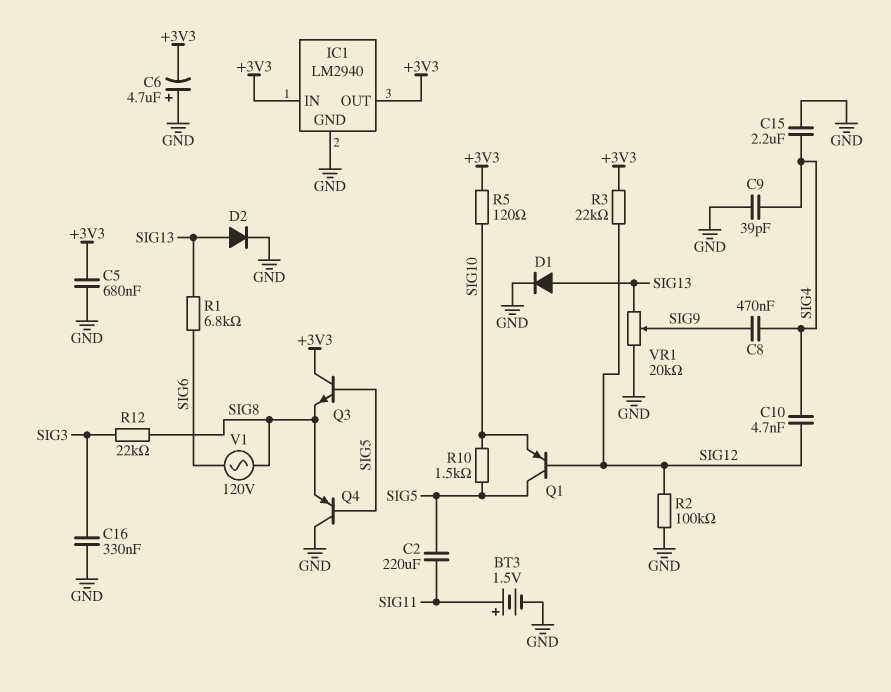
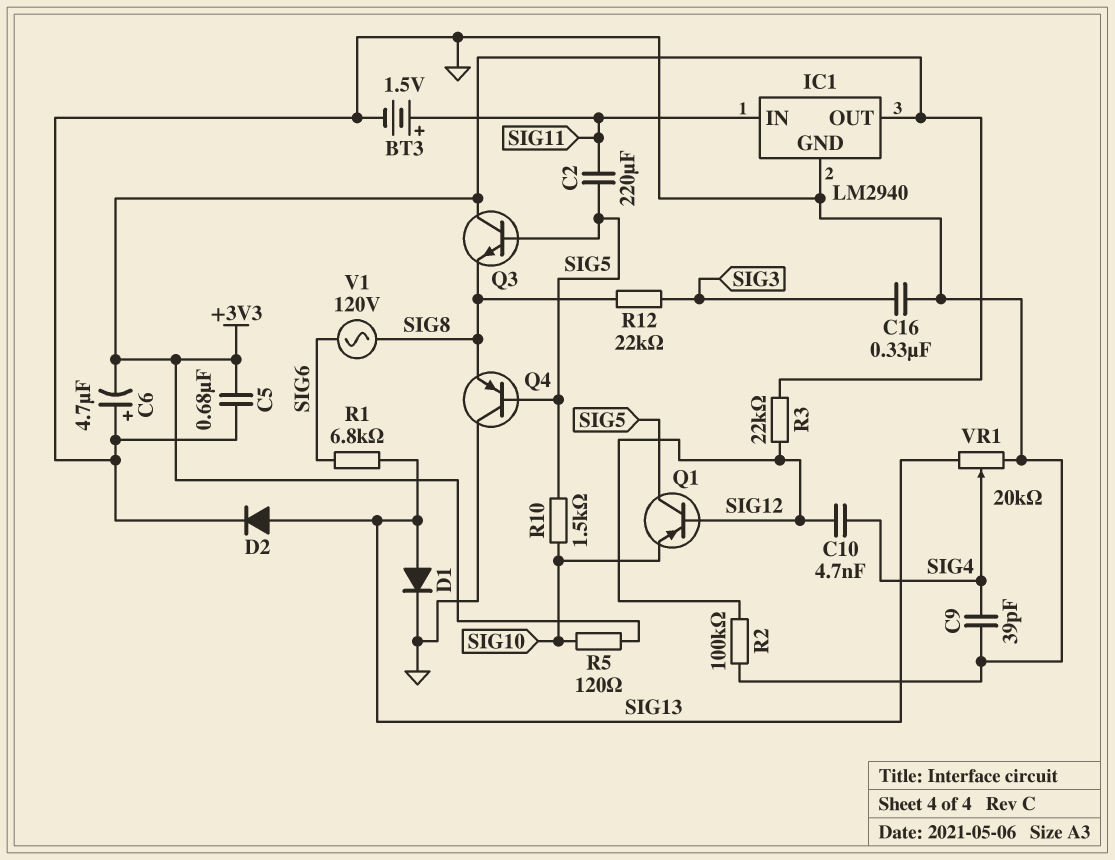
C8: 470nF (SIG4, SIG9) -> none
C15: 2.2uF (GND, SIG4) -> none
IC1 pin IN: +3V3 -> SIG11
VR1: 20k (GND, SIG13, wiper SIG9) -> 20k (GND, SIG13, wiper SIG4)

